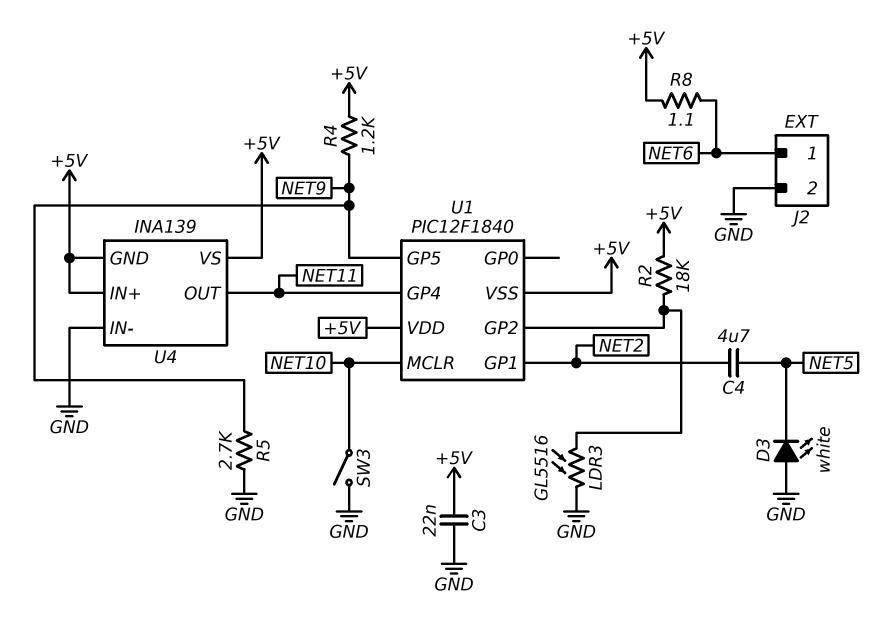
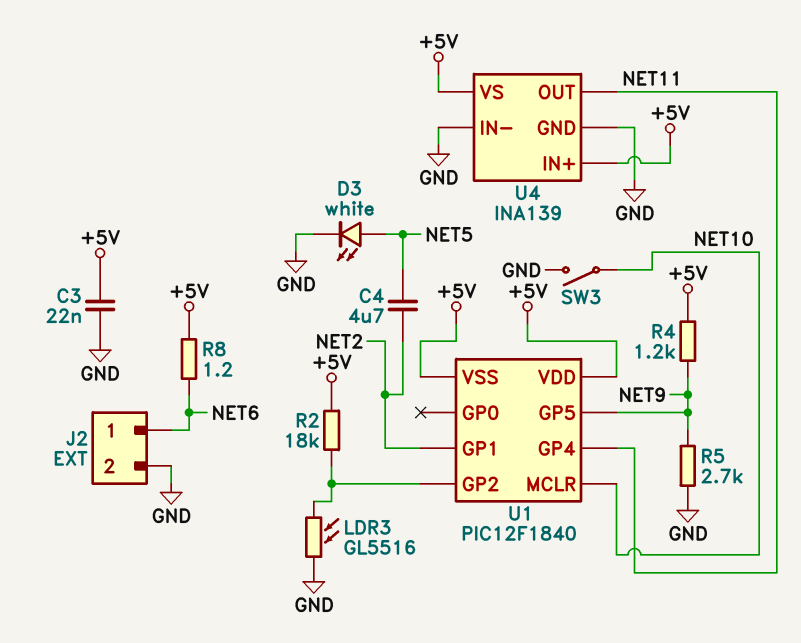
D3: LED white (A GND, K NET5) -> LED white (A NET5, K GND)
R8: 1.1 (+5V, NET6) -> 1.2 (+5V, NET6)
U4 pin GND: +5V -> GND

